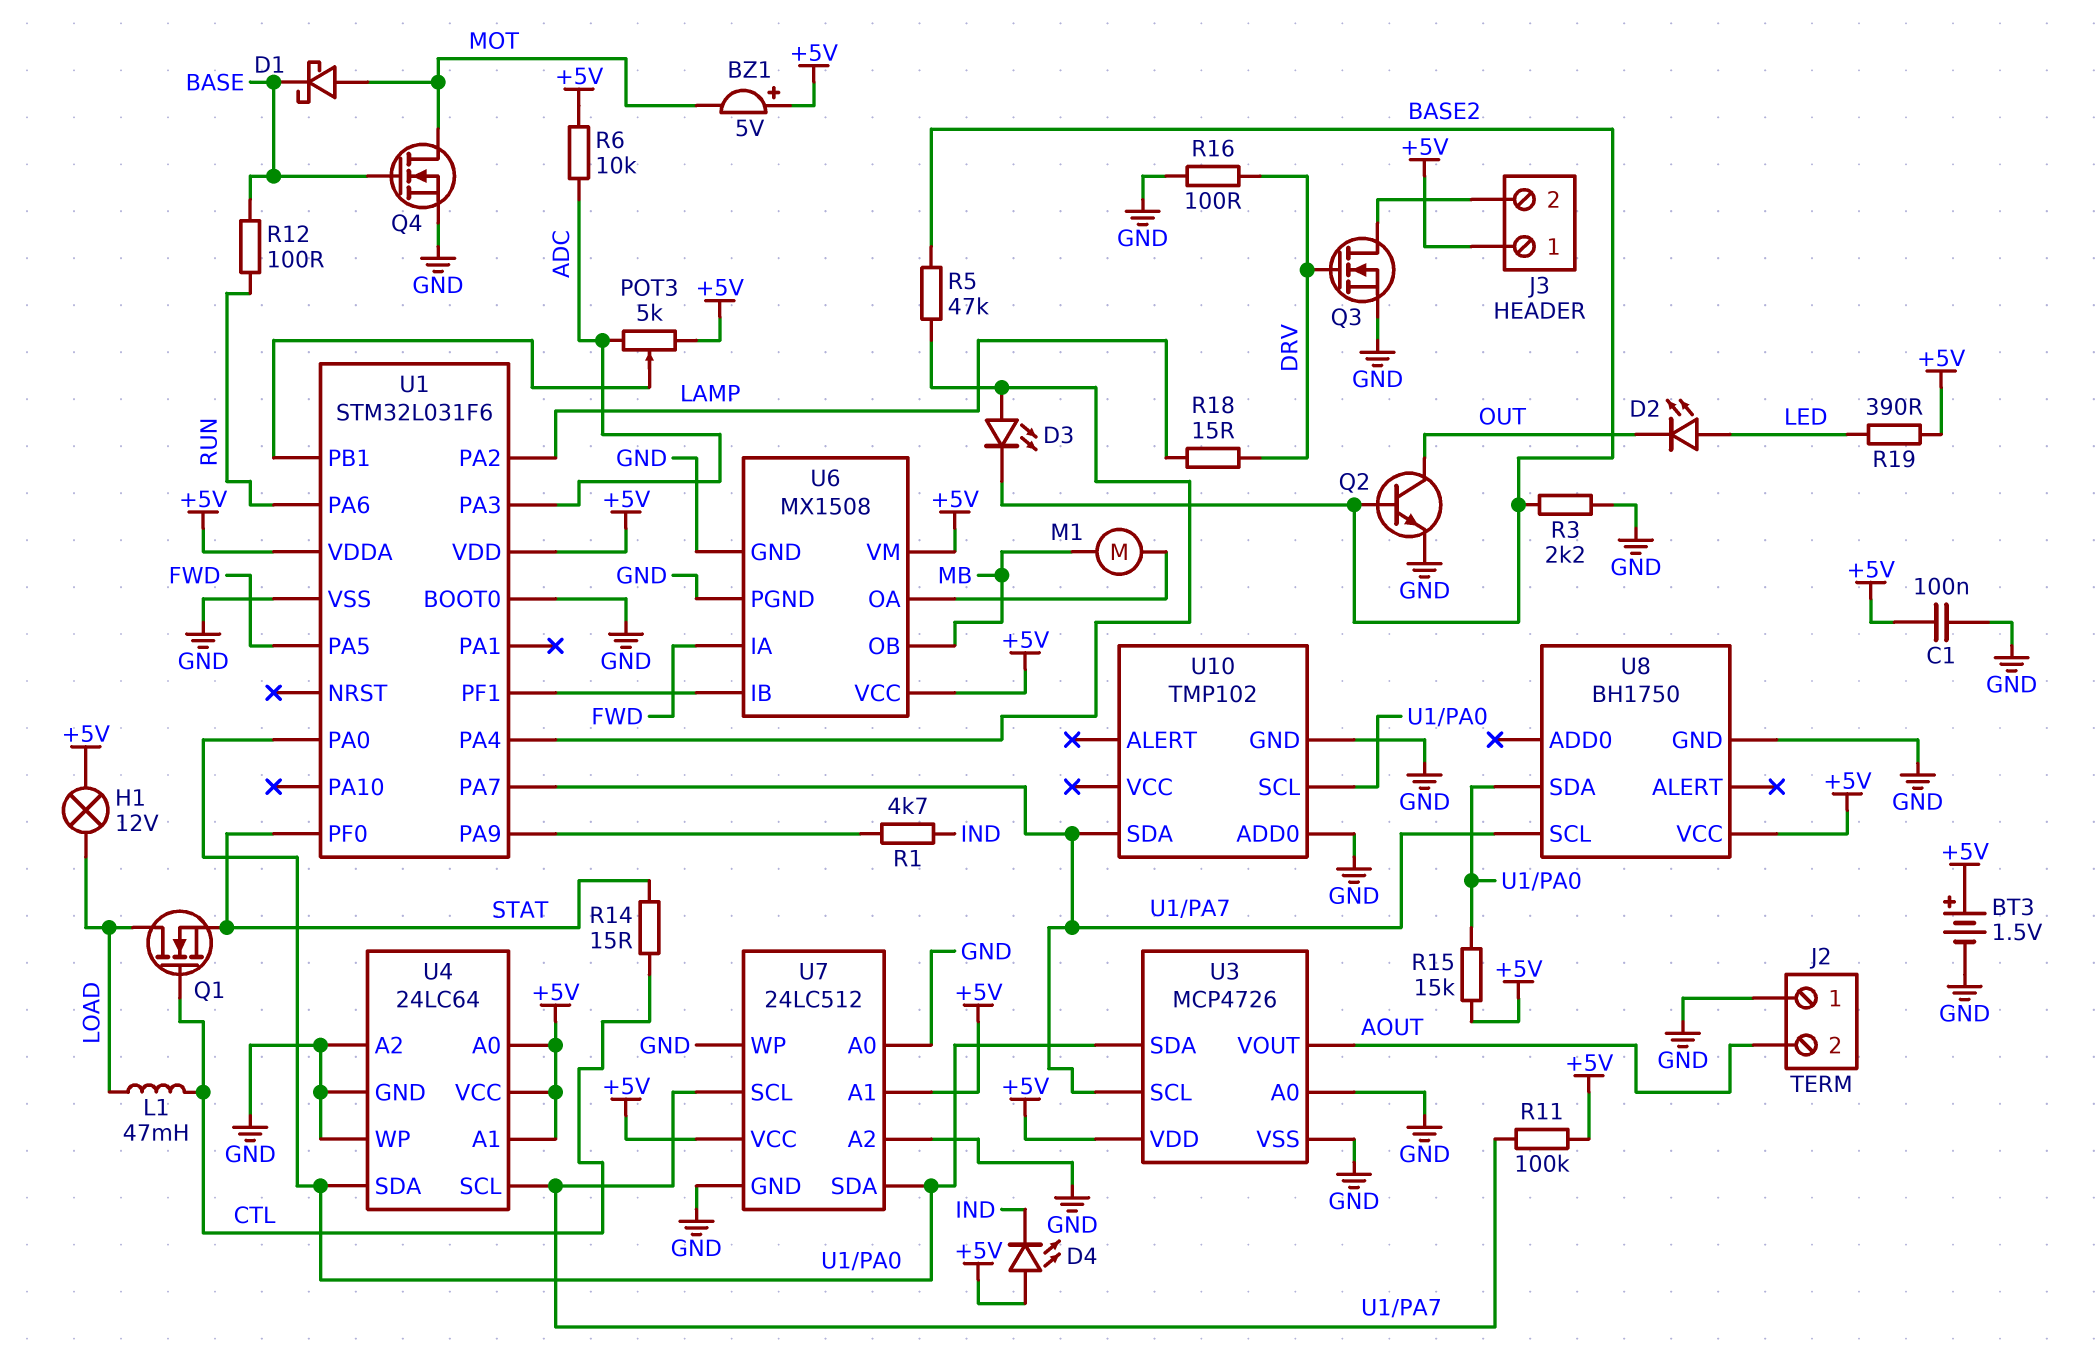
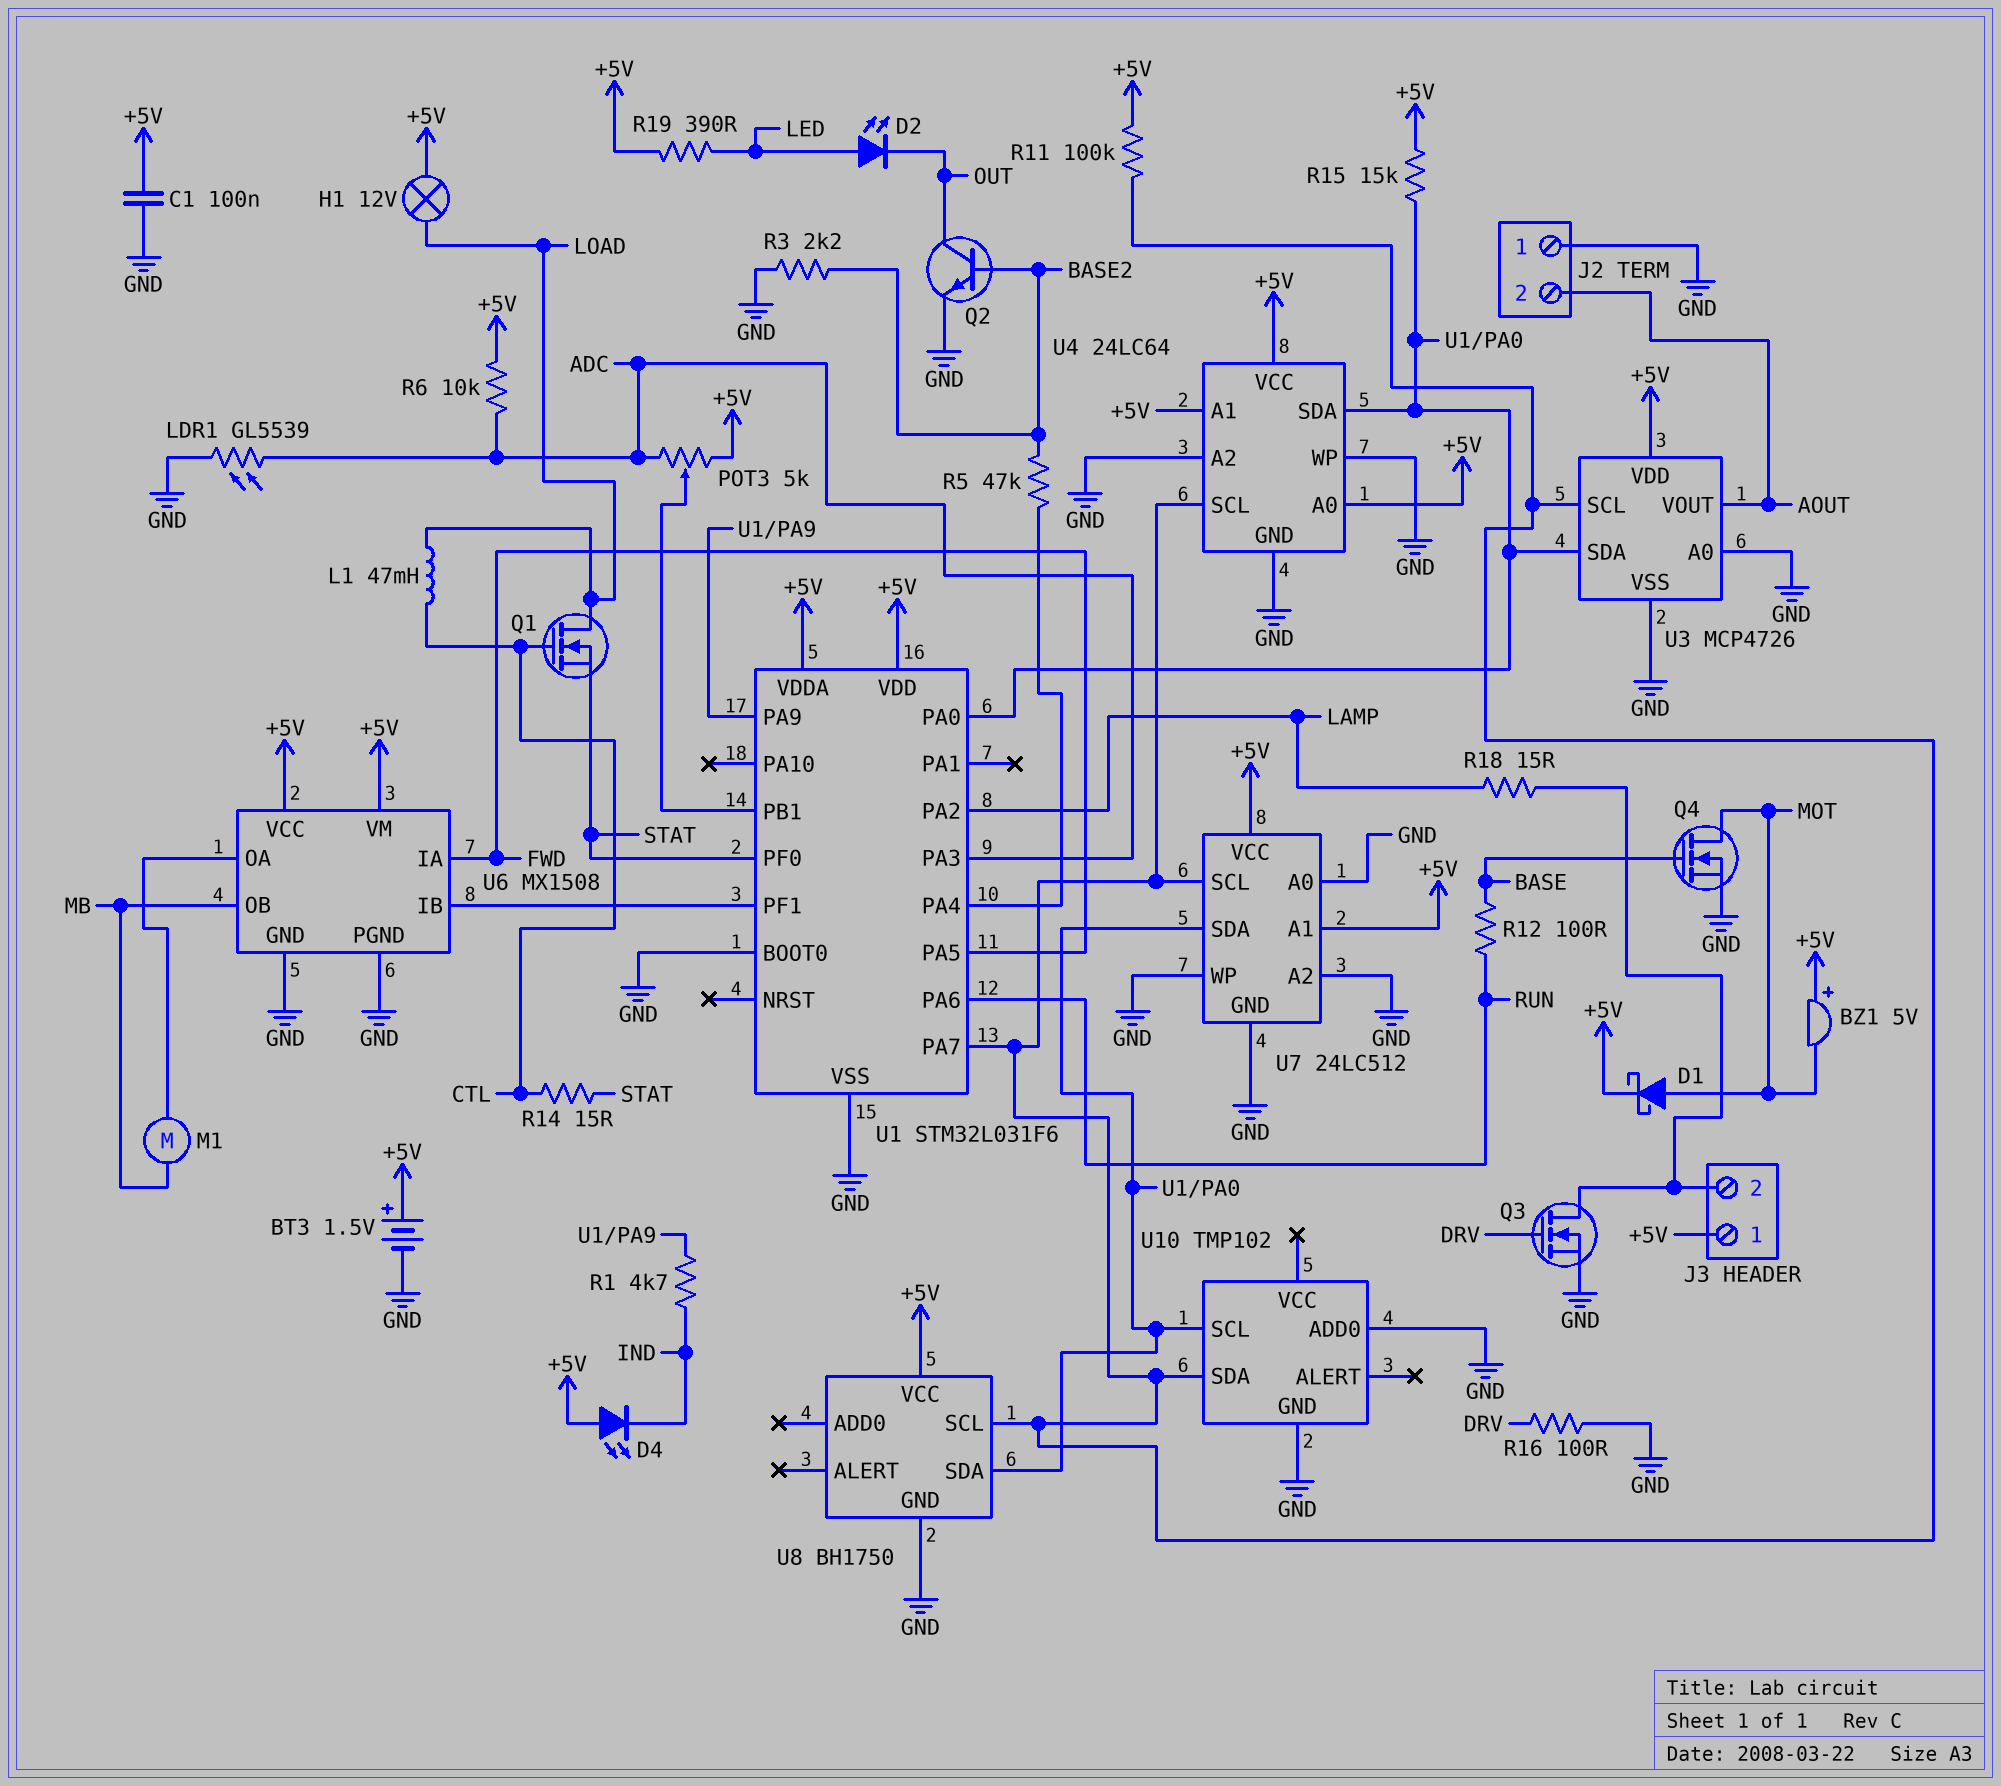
D1: schottky (A MOT, K BASE) -> schottky (A MOT, K +5V)
D3: LED (A U1/PA4, K BASE2) -> none
LDR1: none -> GL5539 (ADC, GND)
R18: 15 (DRV, LAMP) -> 15 (J3/2, LAMP)

